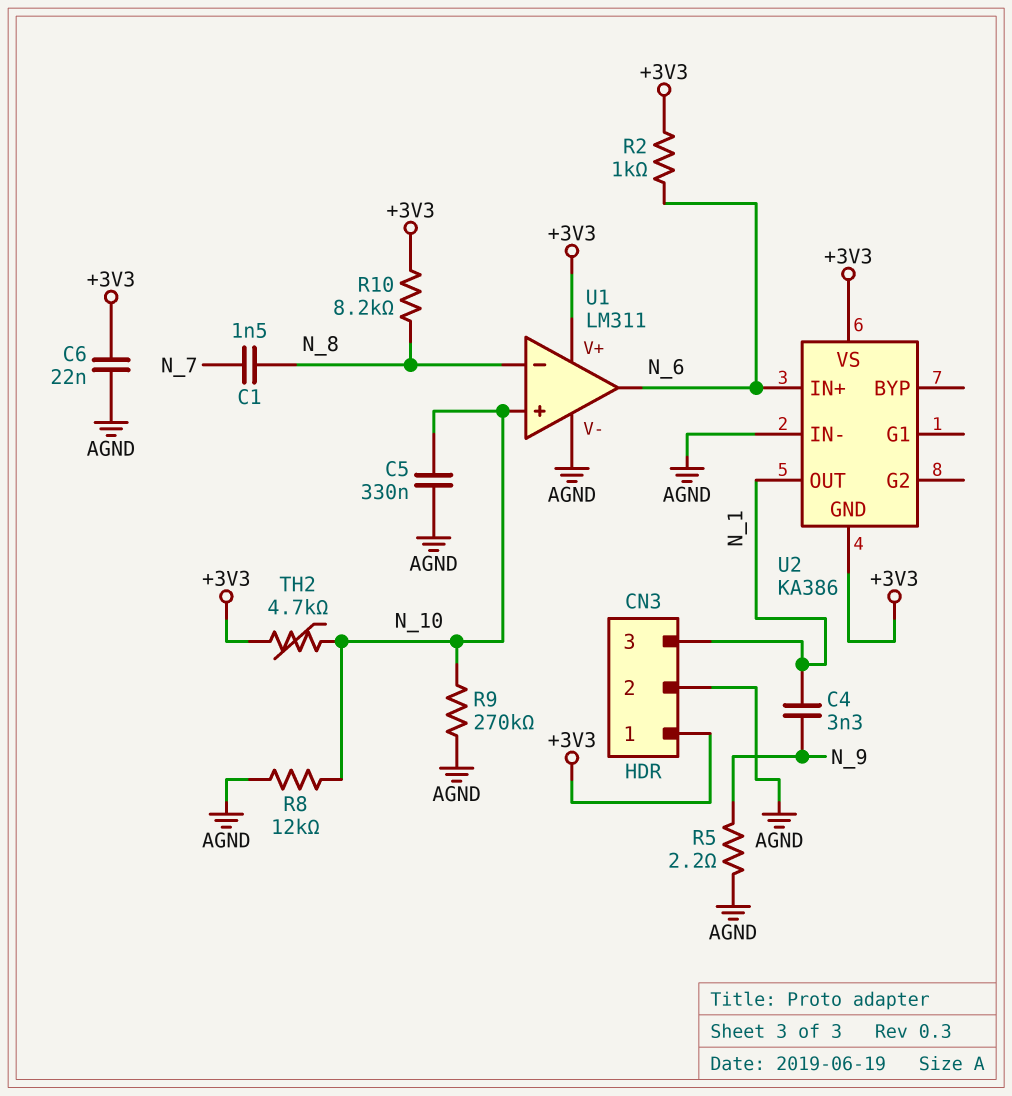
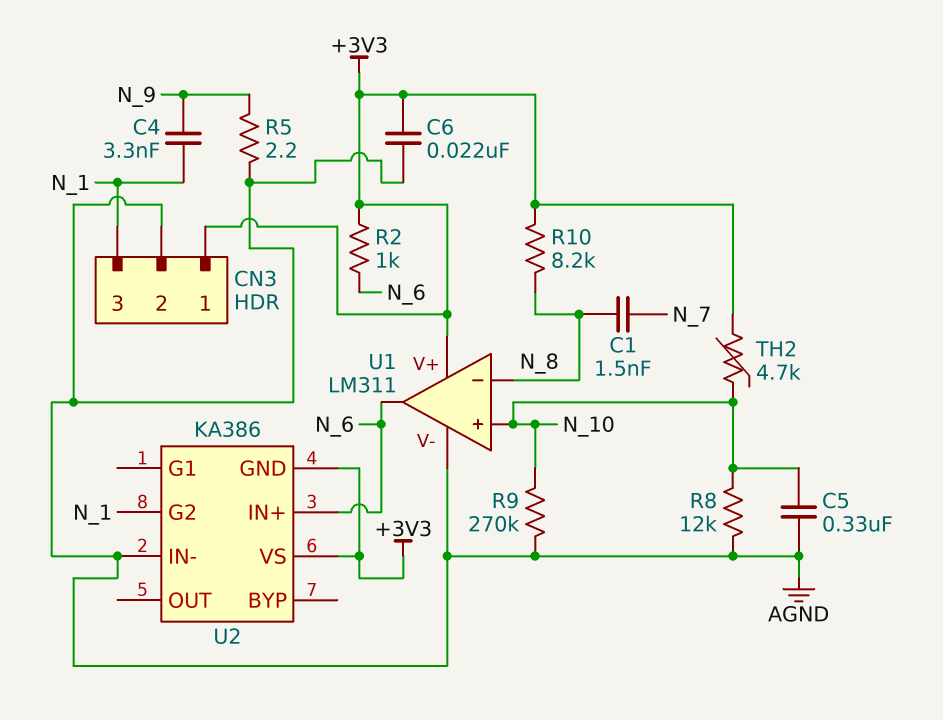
U2 pin G2: none -> N_1
U2 pin OUT: N_1 -> none

